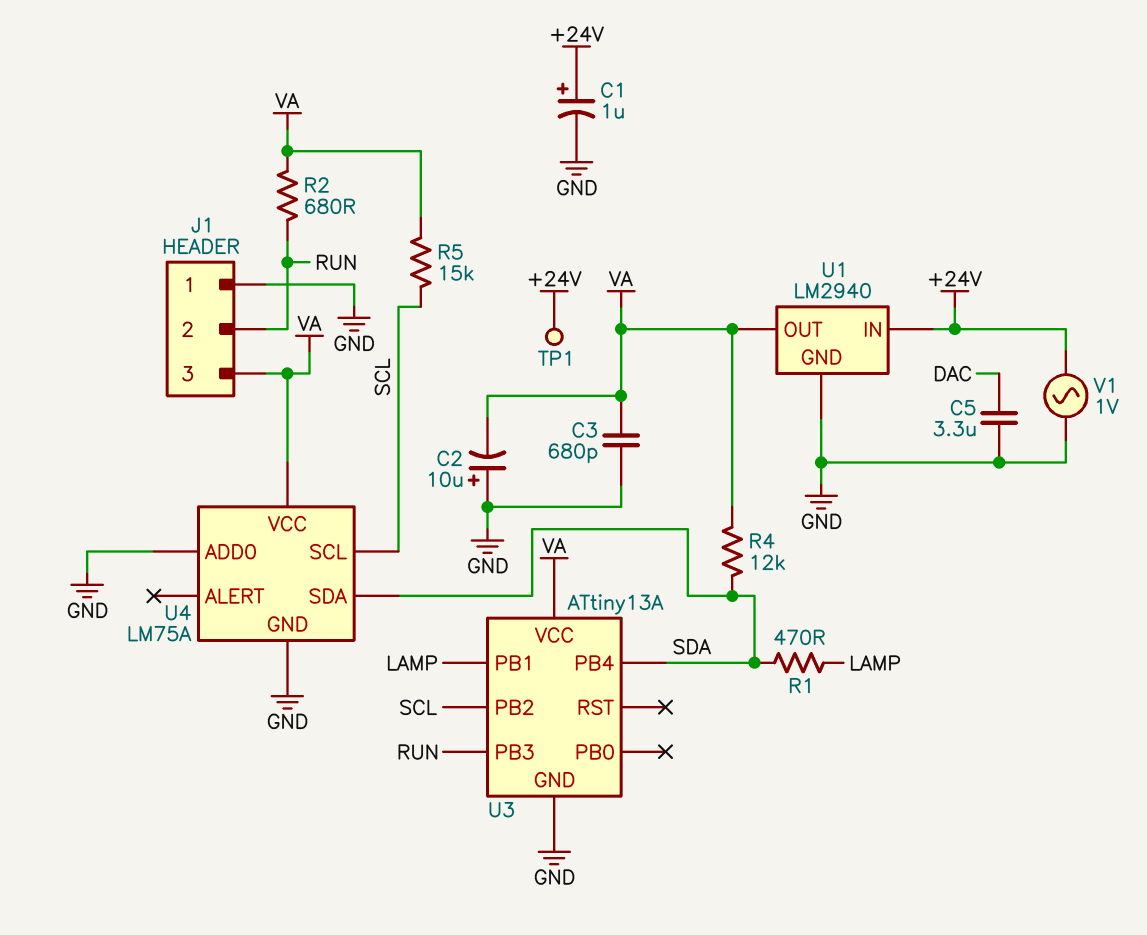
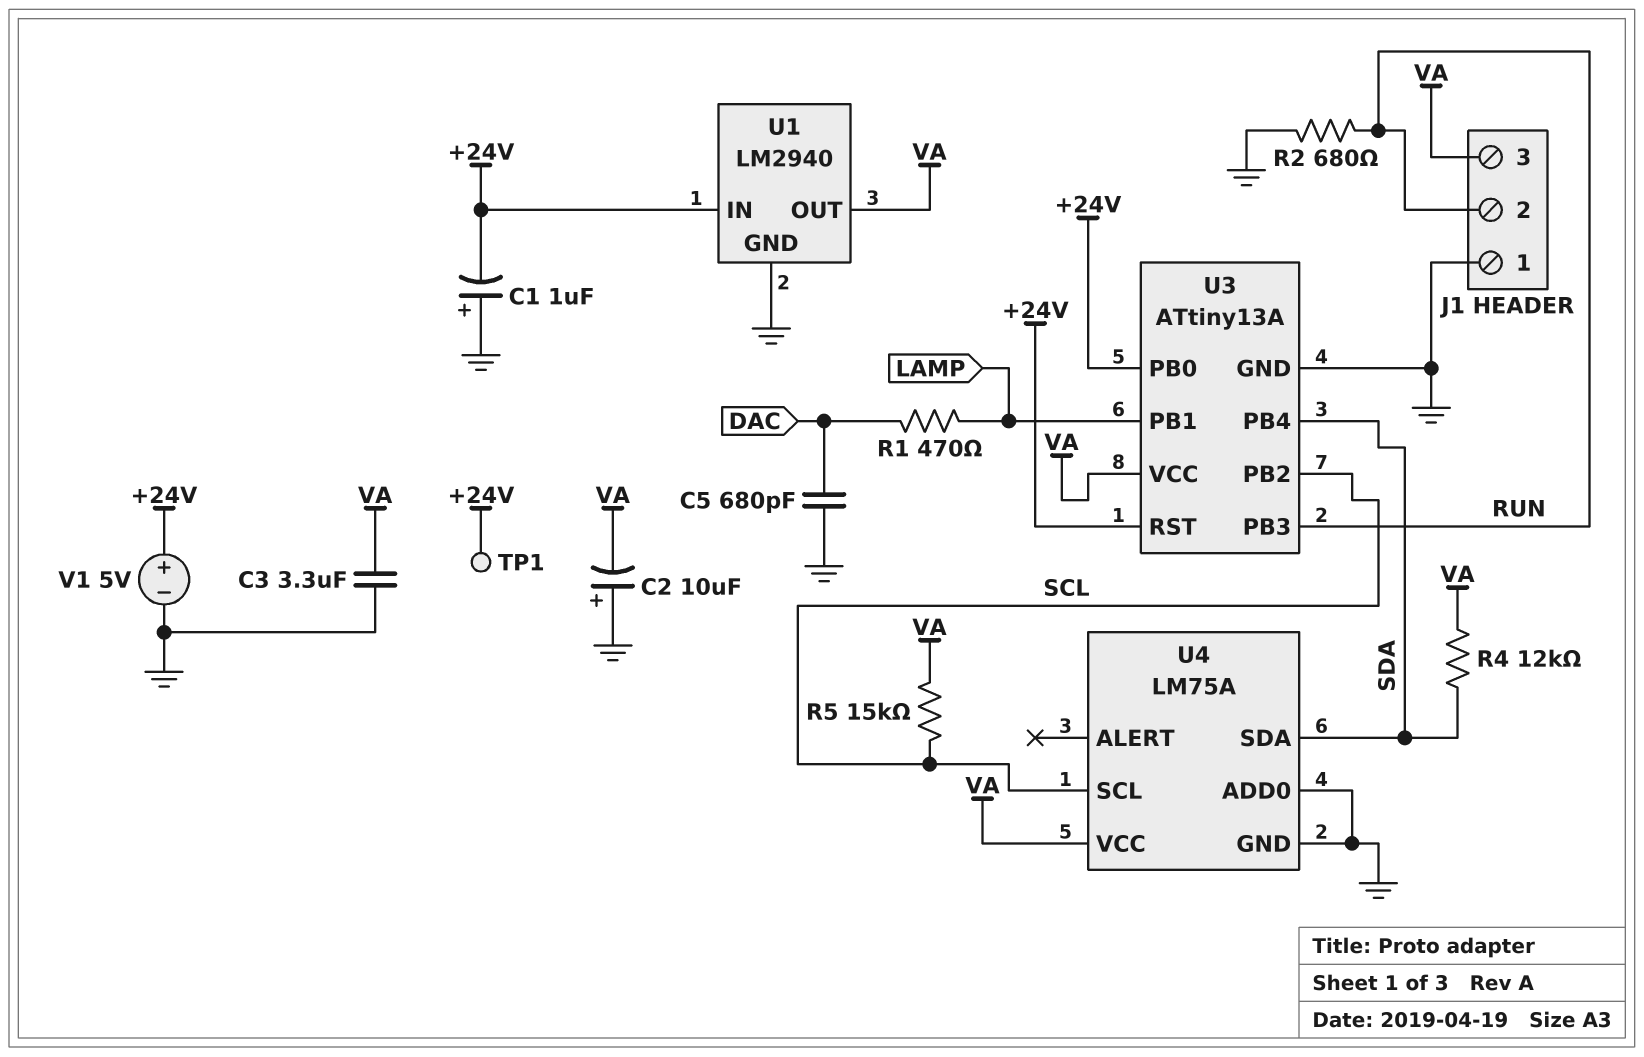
C1: 1uF (plus +24V, minus GND) -> 1uF (plus GND, minus +24V)
C3: 680pF (GND, VA) -> 3.3uF (GND, VA)
C5: 3.3uF (DAC, GND) -> 680pF (DAC, GND)
R1: 470 (LAMP, SDA) -> 470 (DAC, LAMP)
R2: 680 (RUN, VA) -> 680 (GND, RUN)
U3 pin PB0: none -> +24V
U3 pin RST: none -> +24V
V1: AC 1V (+24V, GND) -> 5V (plus +24V, minus GND)

